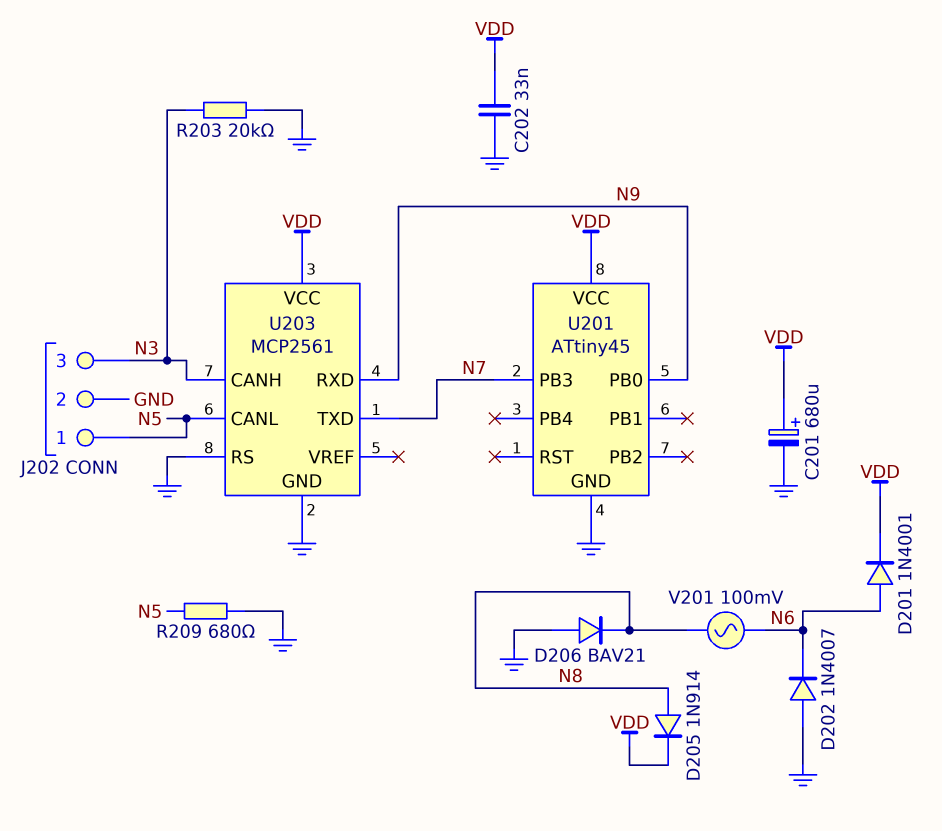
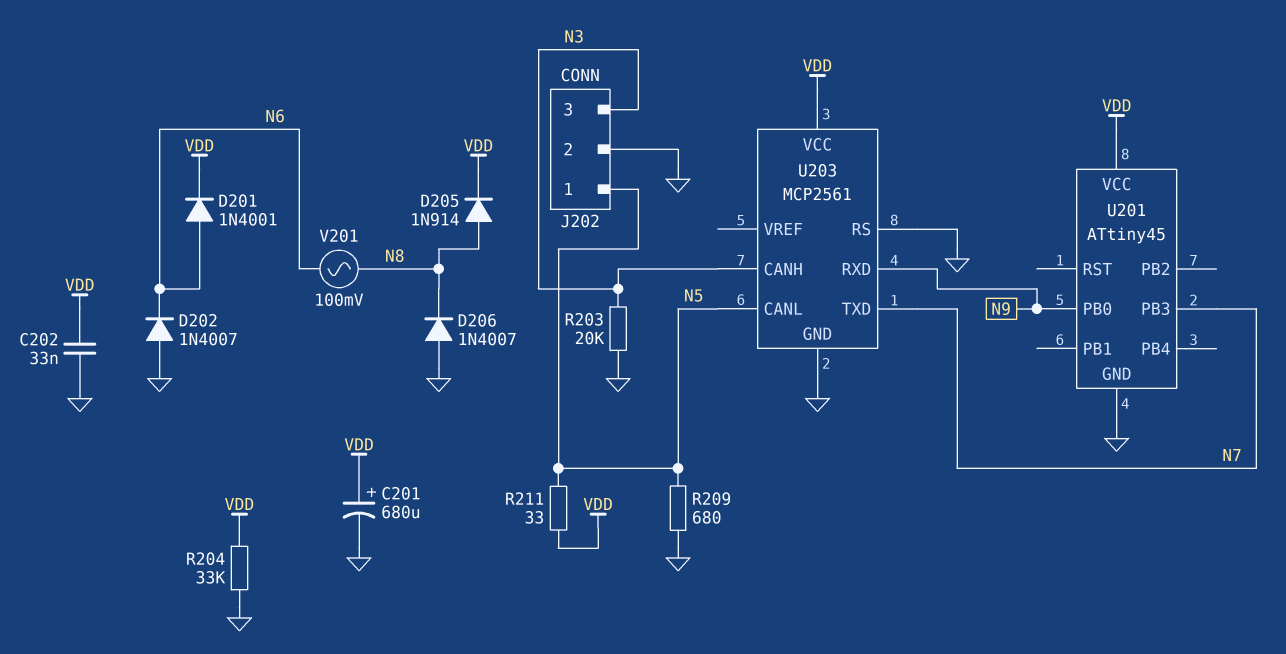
D206: diode BAV21 (A GND, K N8) -> diode 1N4007 (A GND, K N8)
R204: none -> 33k (GND, VDD)
R211: none -> 33 (N5, VDD)

